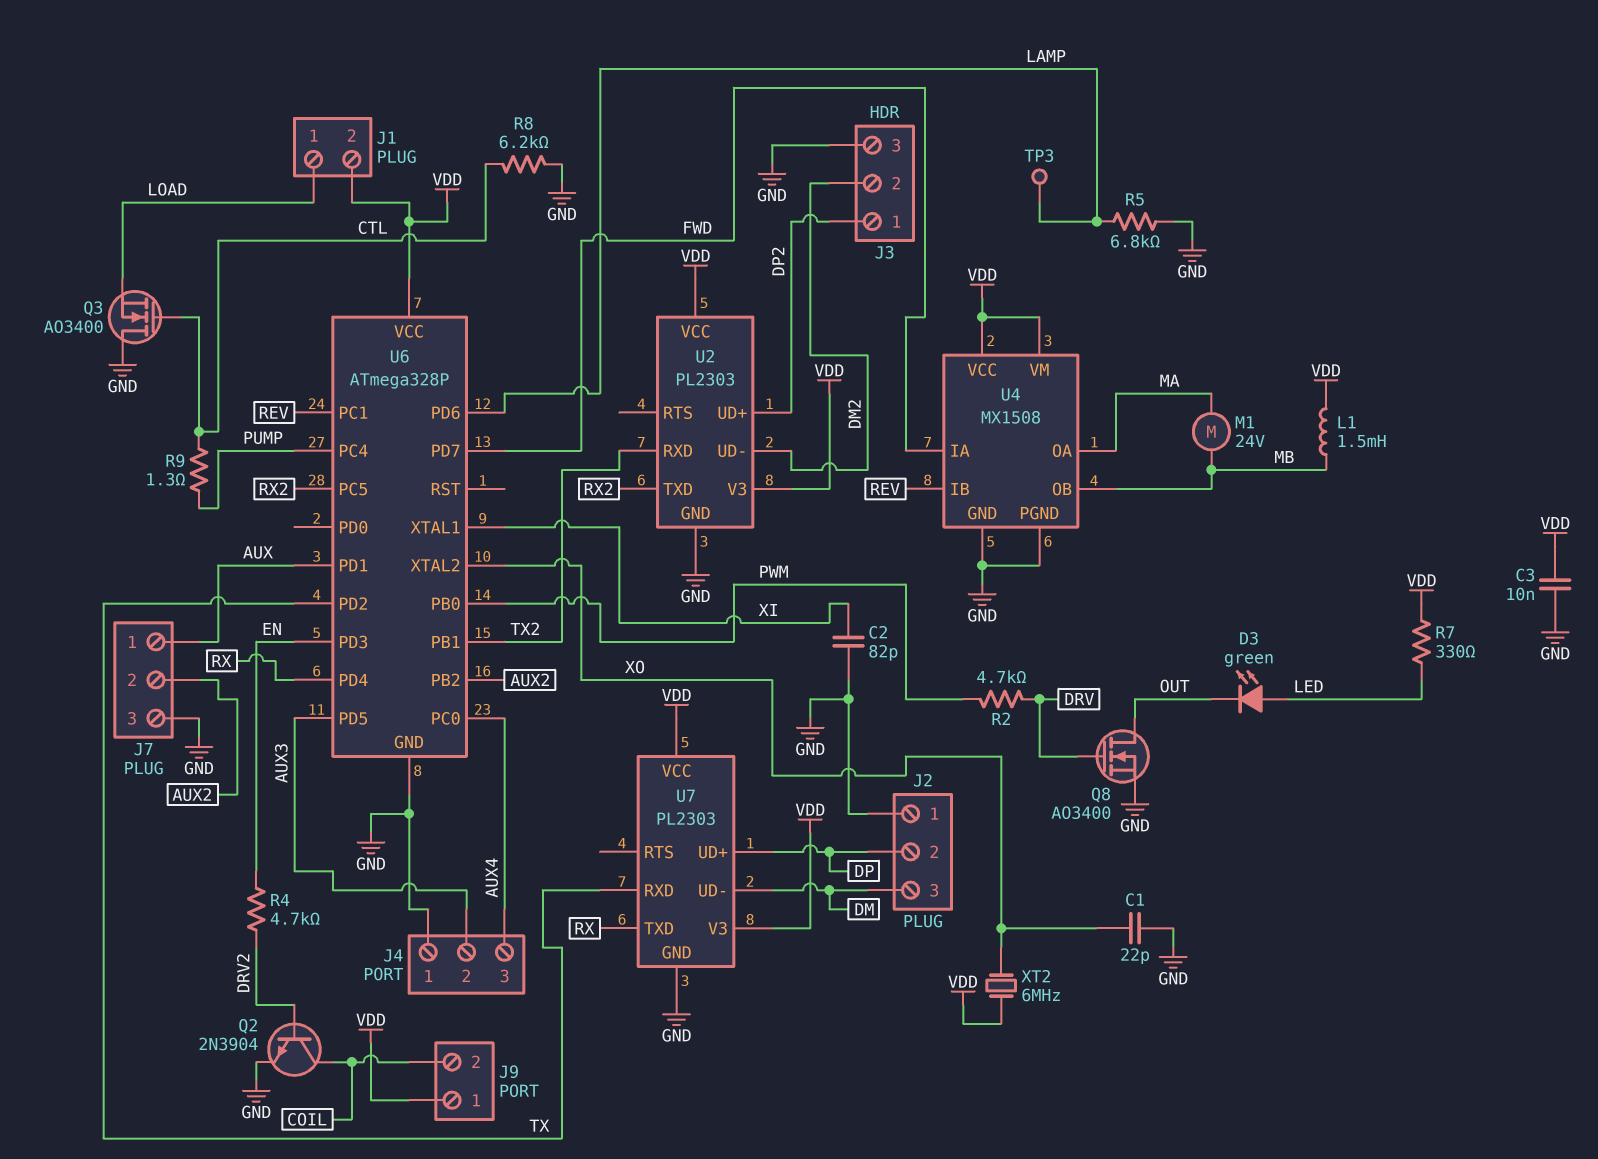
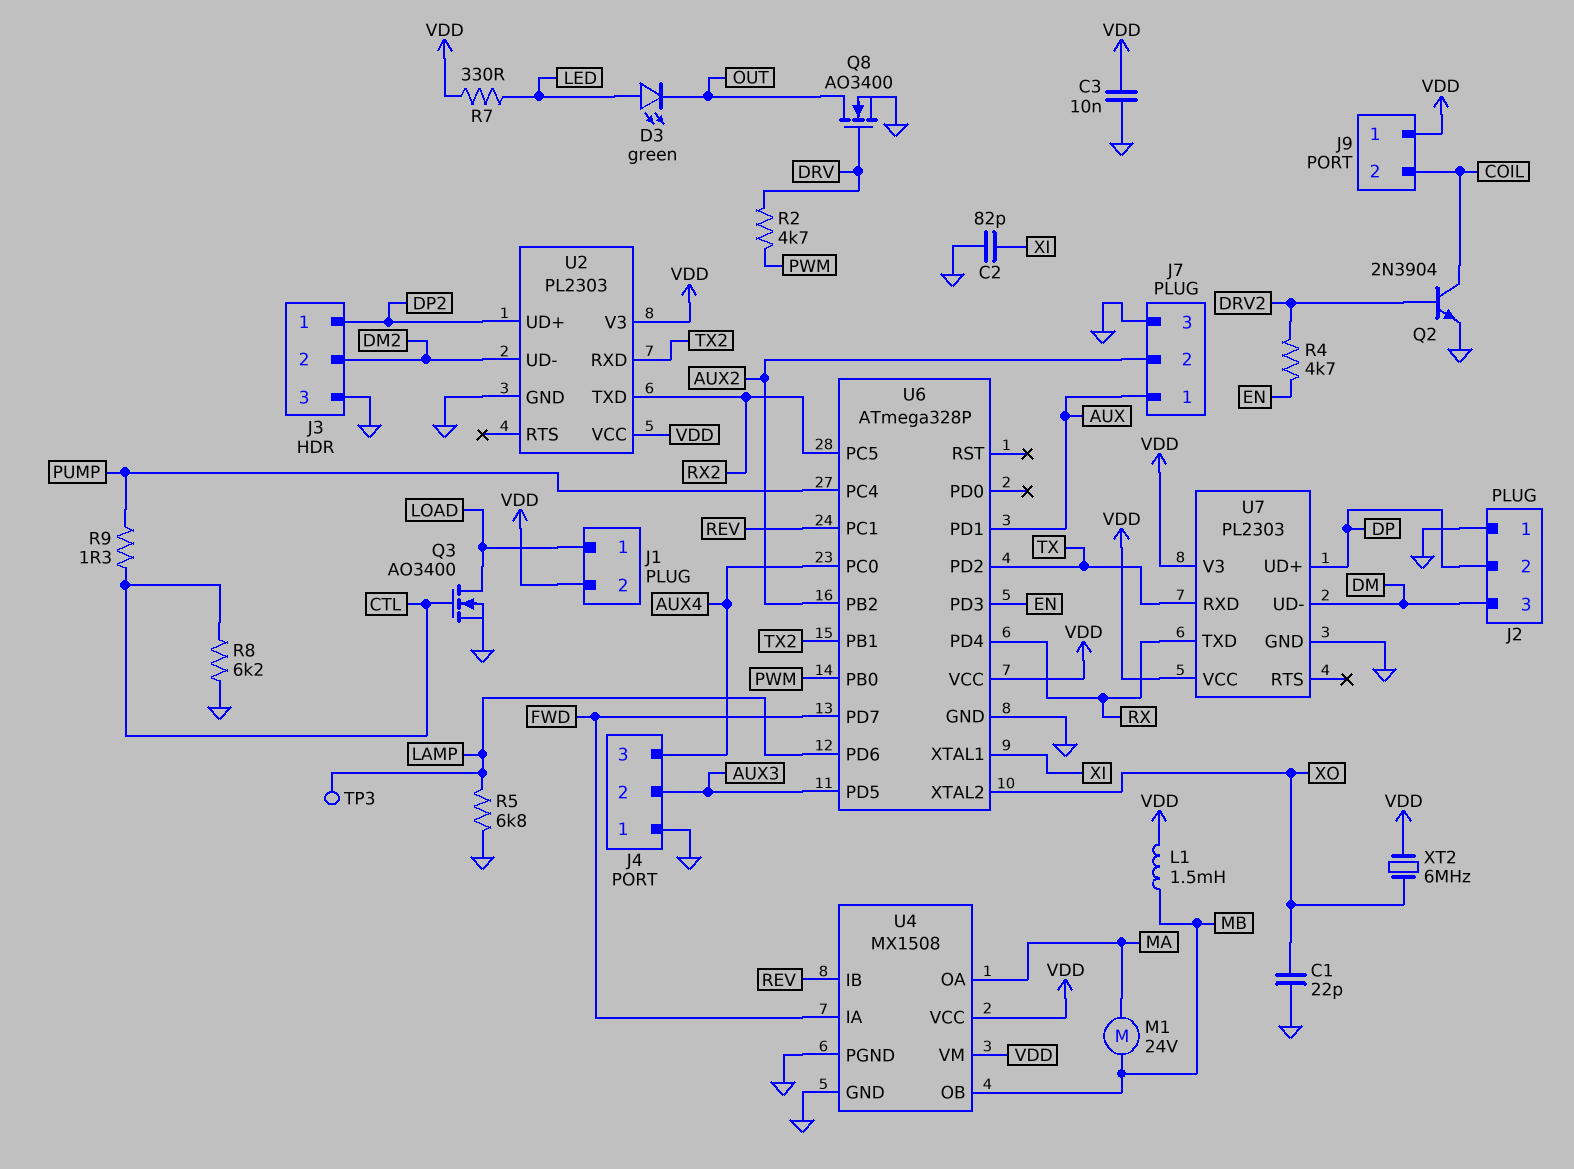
Q3: NMOS AO3400 (G CTL, D GND, S LOAD) -> NMOS AO3400 (G CTL, D LOAD, S GND)

